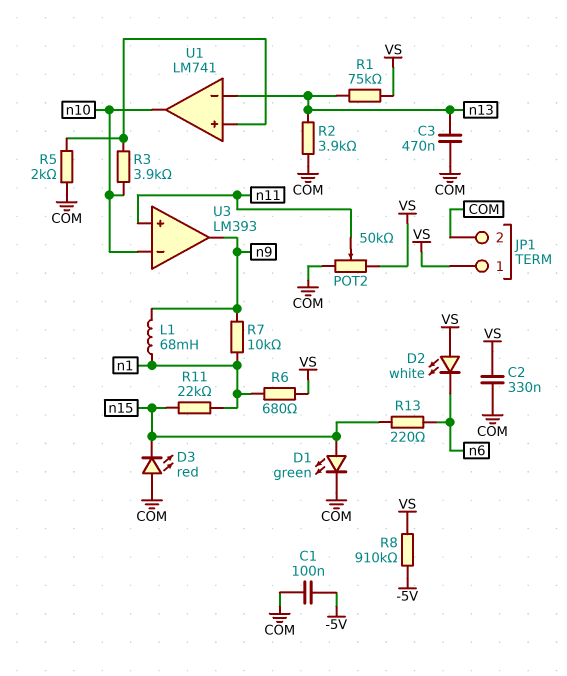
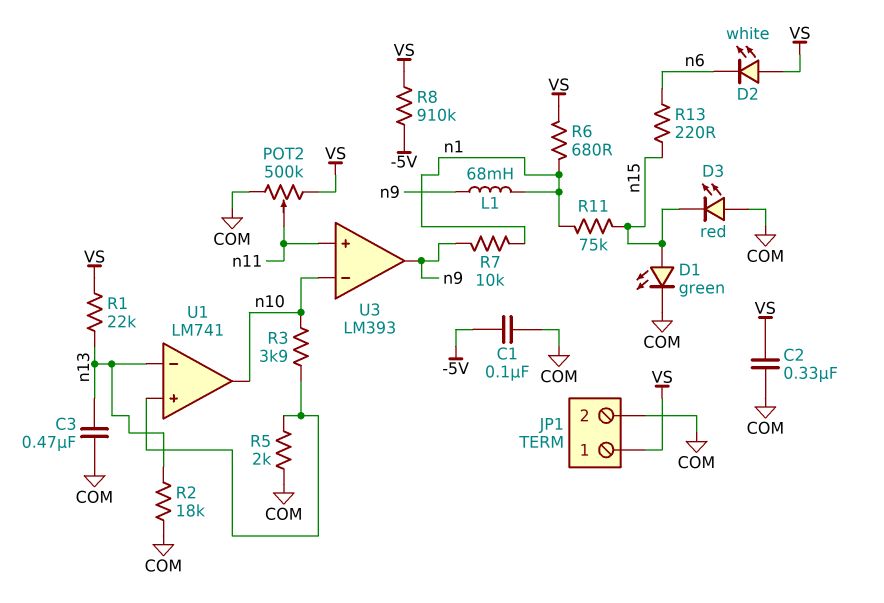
POT2: 50k (COM, VS, wiper n11) -> 500k (COM, VS, wiper n11)
R1: 75k (VS, n13) -> 22k (VS, n13)
R2: 3.9k (COM, n13) -> 18k (COM, n13)
R11: 22k (n1, n15) -> 75k (n1, n15)

